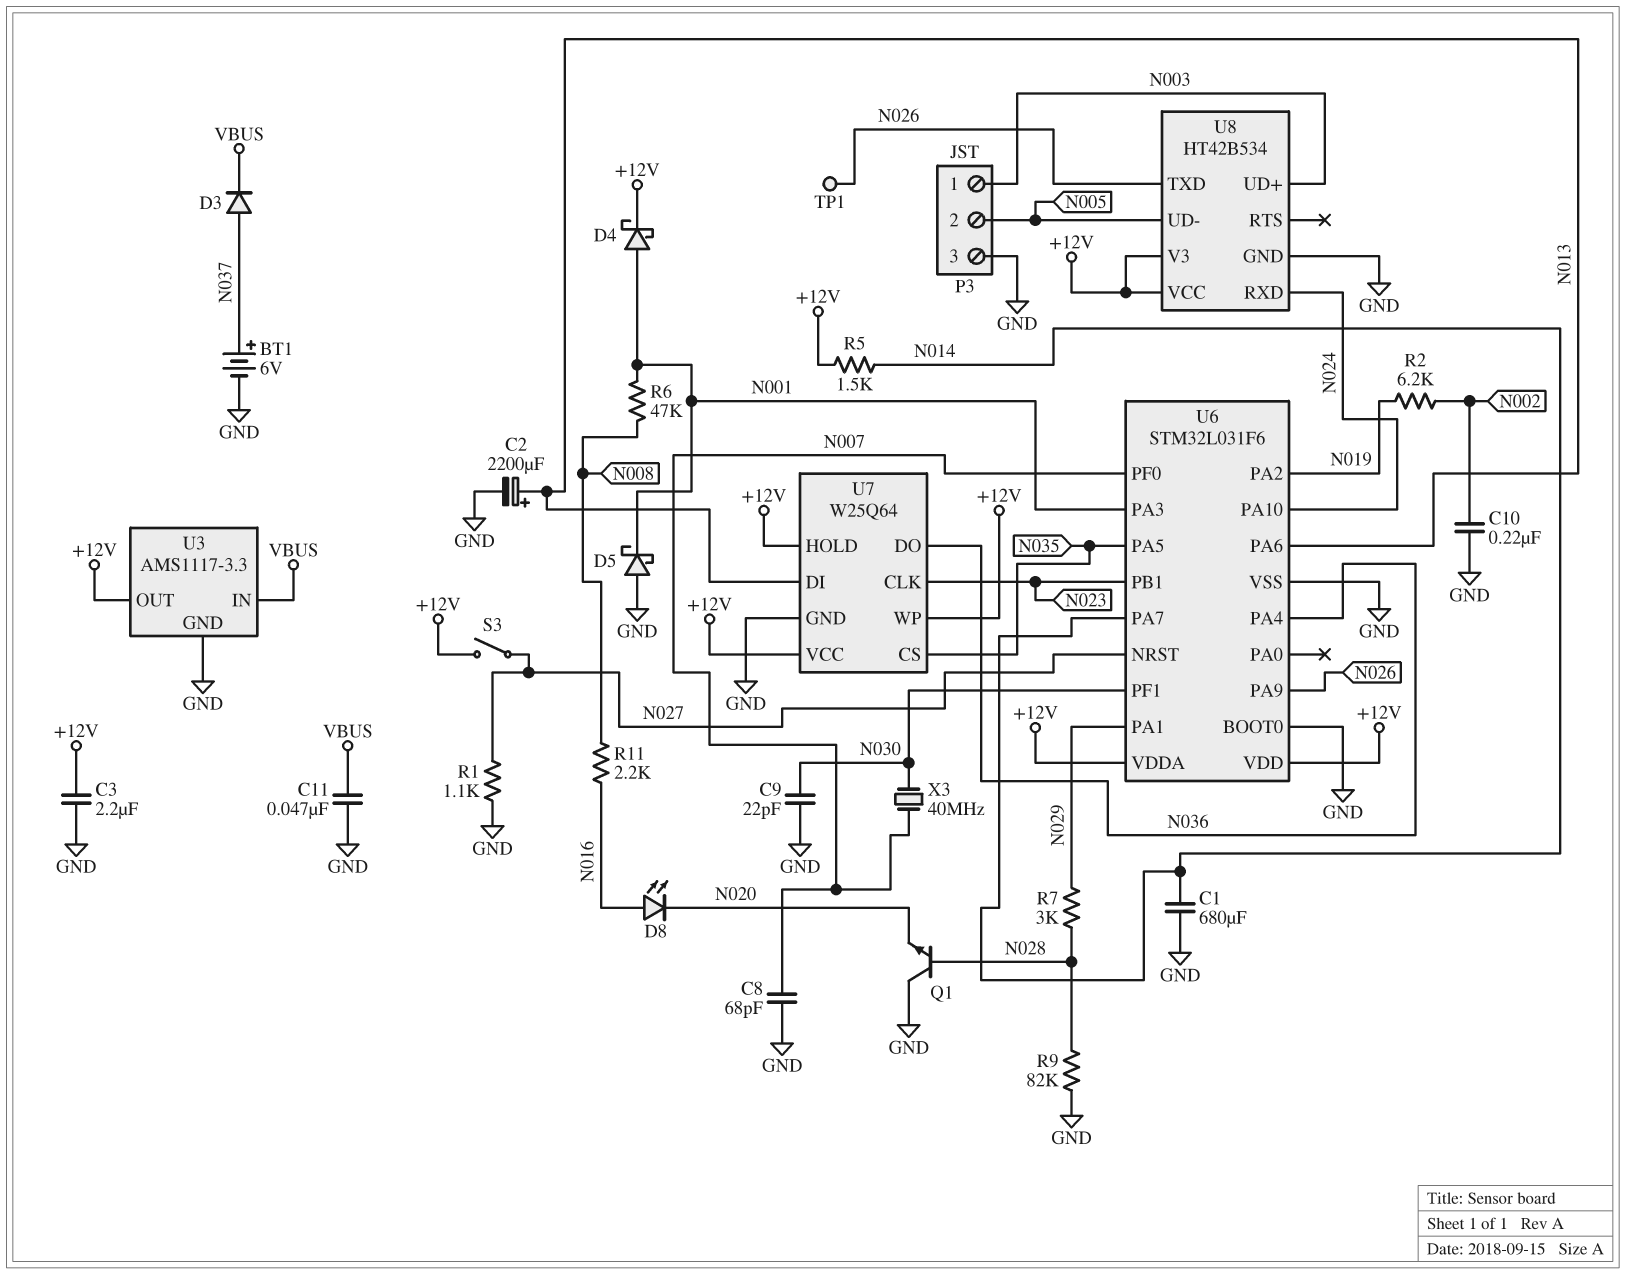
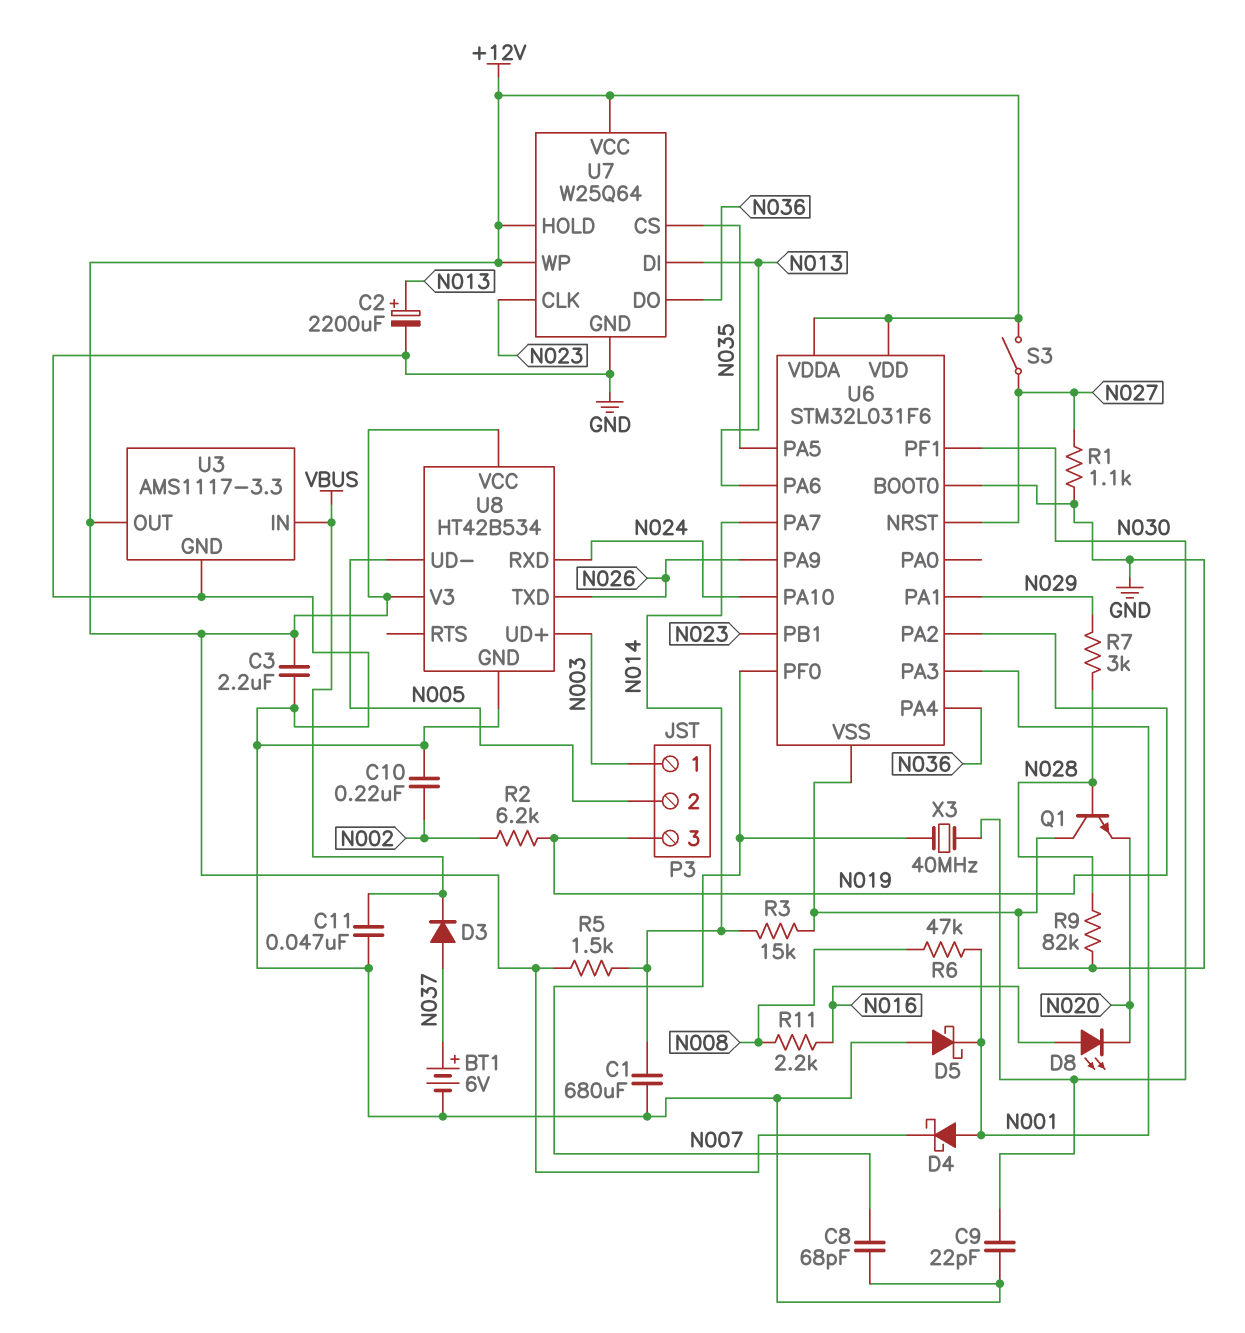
P3 pin 3: GND -> N019
R3: none -> 15k (GND, N014)
TP1: test point (N026) -> none

